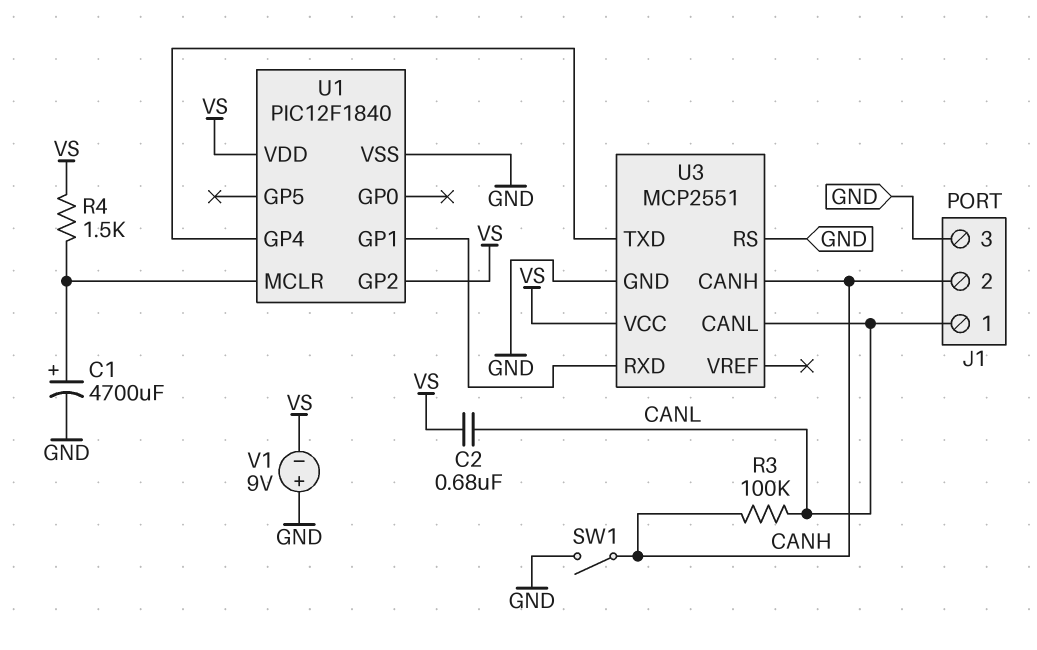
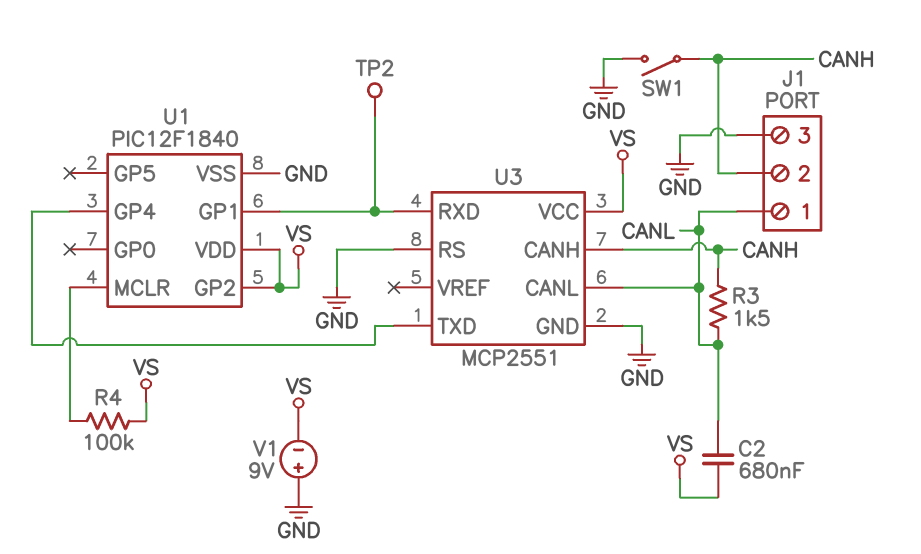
C1: 4700uF (plus U1/MCLR, minus GND) -> none
R3: 100k (CANH, CANL) -> 1.5k (CANH, CANL)
R4: 1.5k (U1/MCLR, VS) -> 100k (U1/MCLR, VS)
TP2: none -> test point (U1/GP1)

